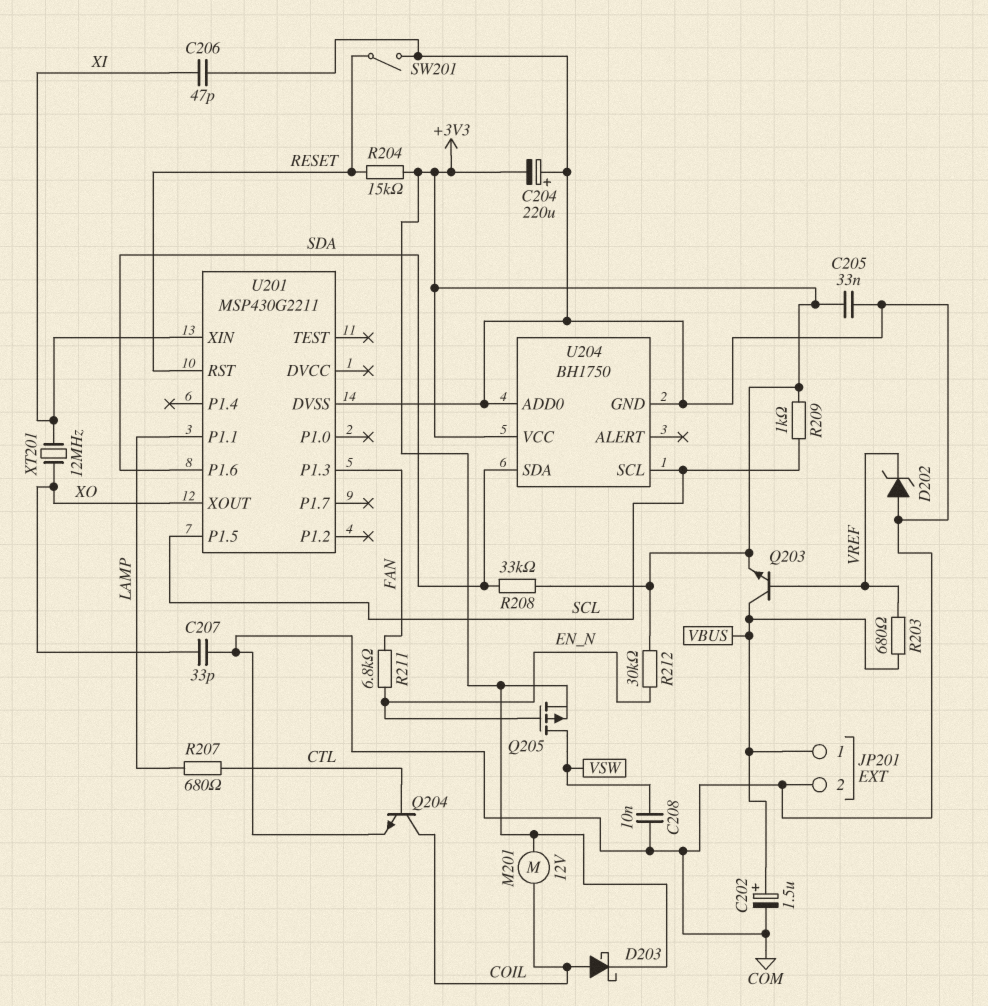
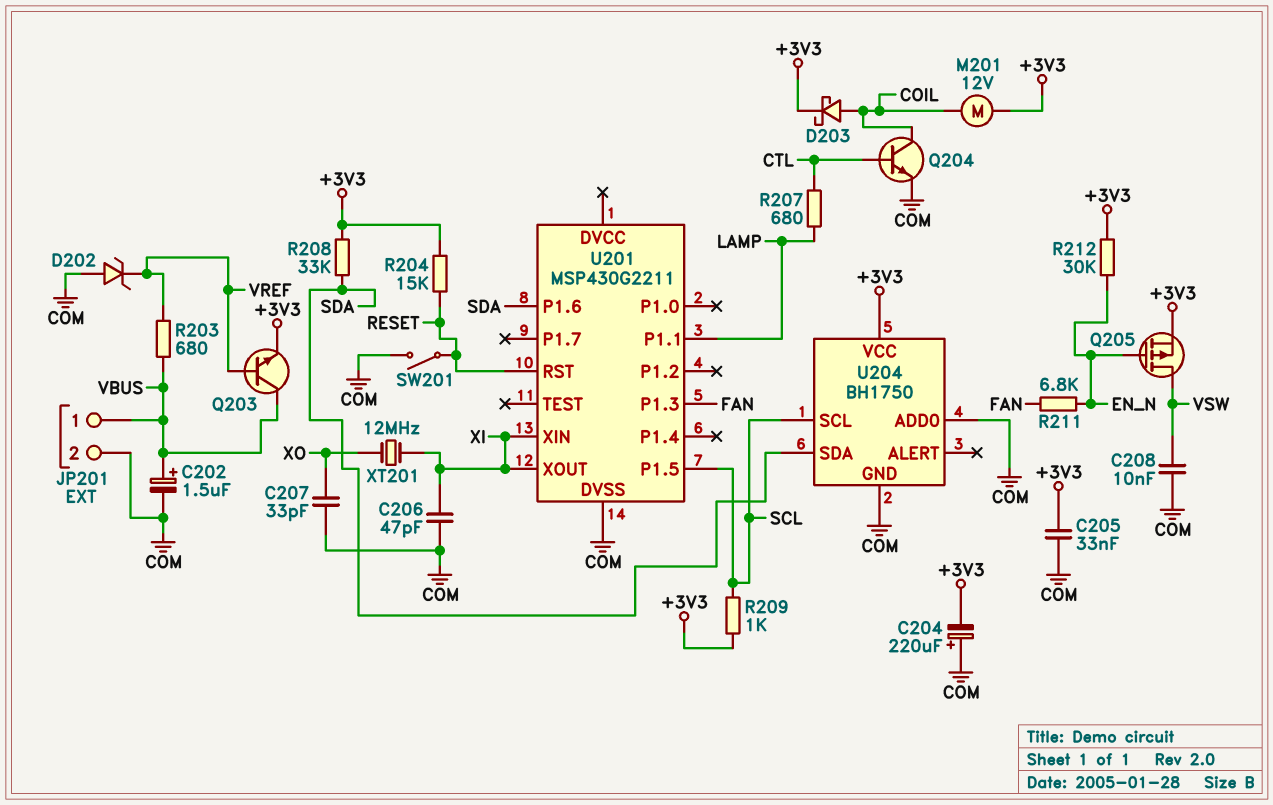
U201 pin XOUT: XO -> XI

